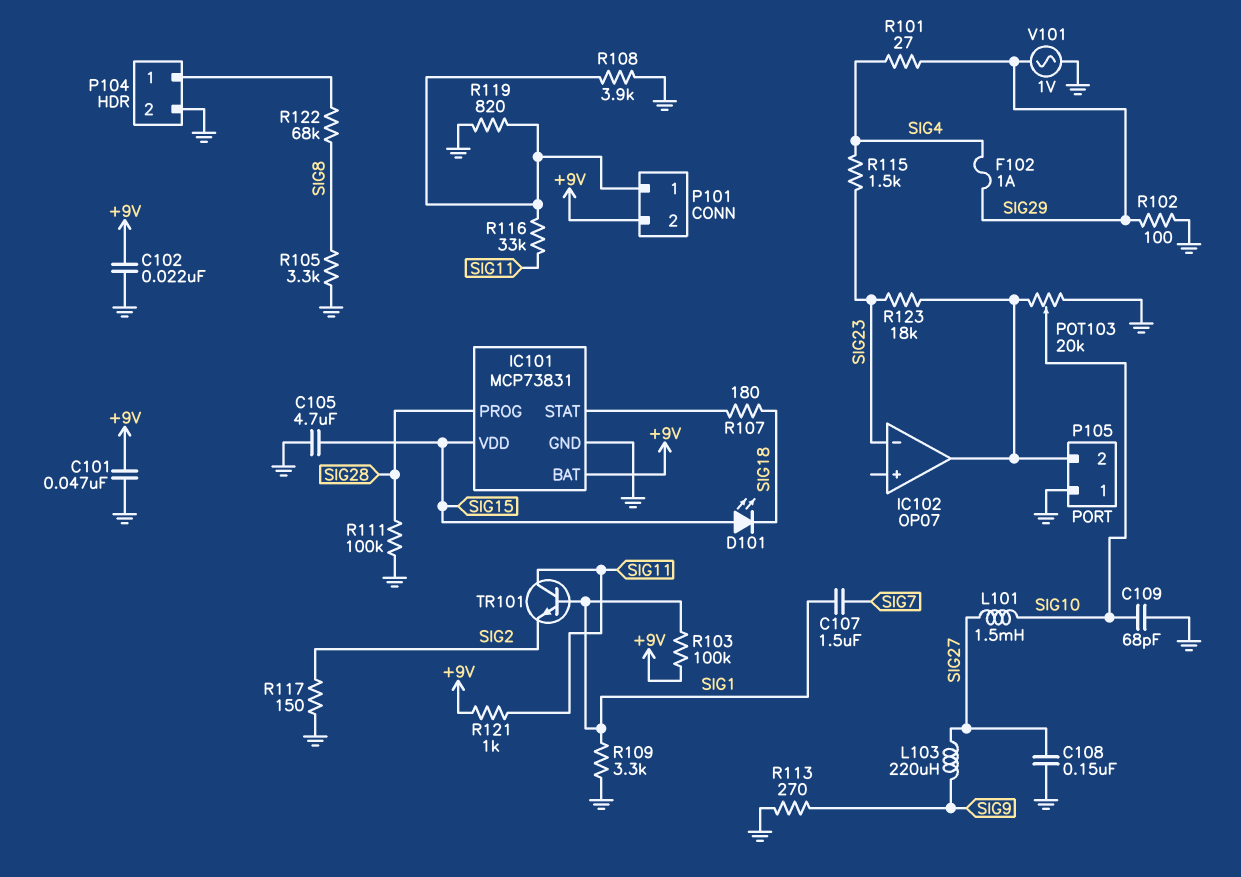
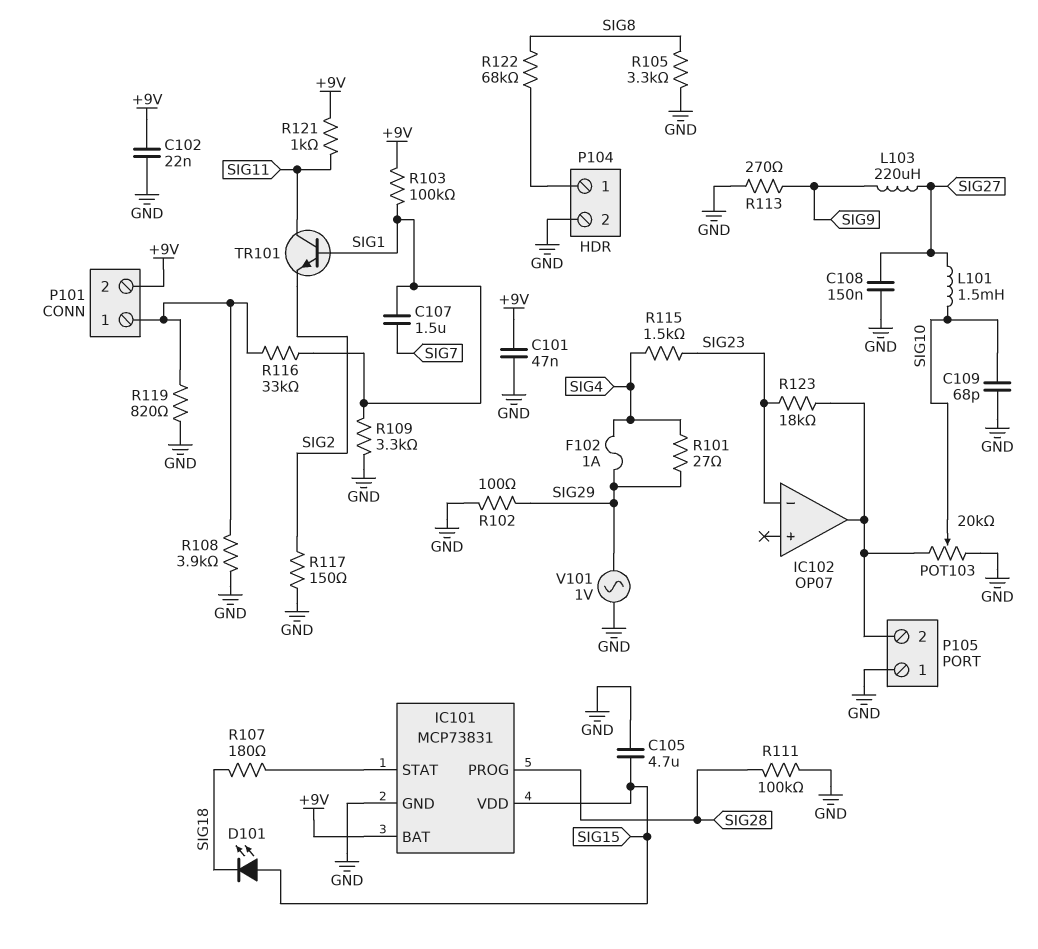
R116: 33k (P101/1, SIG11) -> 33k (P101/1, SIG1)

